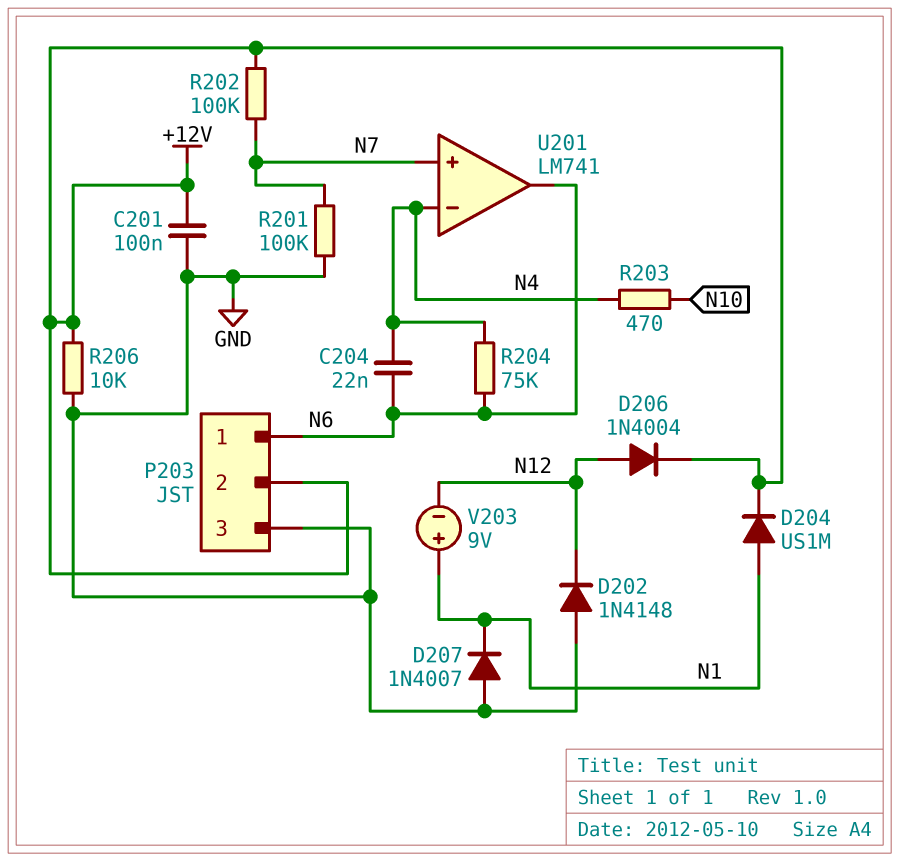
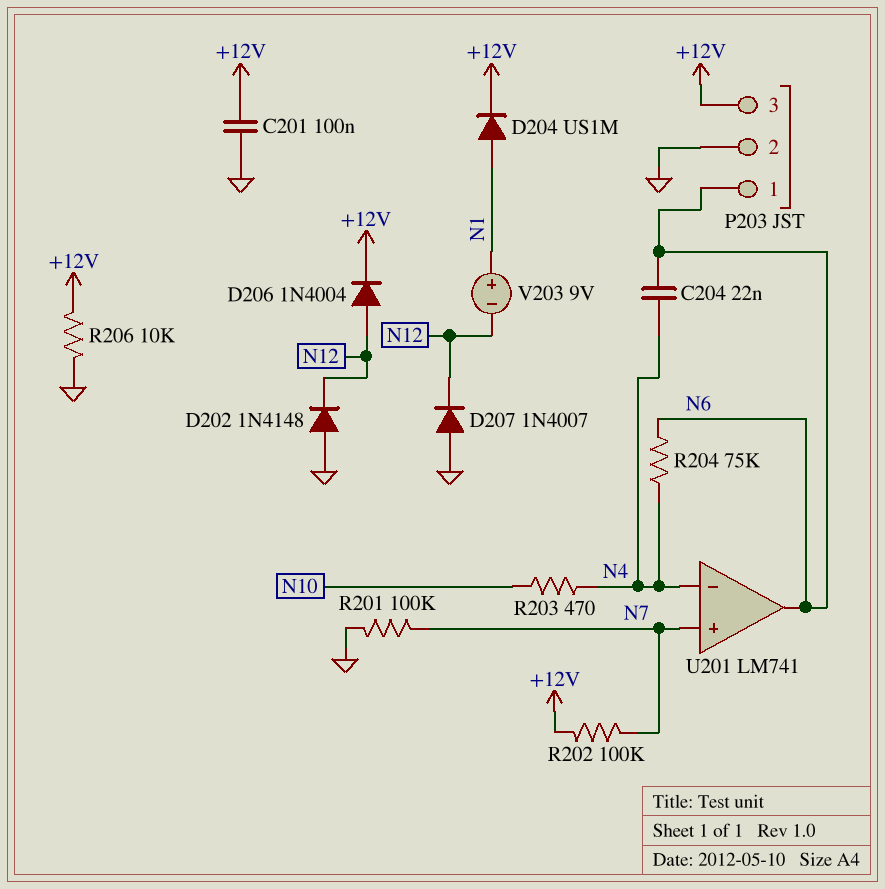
D207: diode 1N4007 (A GND, K N1) -> diode 1N4007 (A GND, K N12)
P203 pin 2: +12V -> GND
P203 pin 3: GND -> +12V

